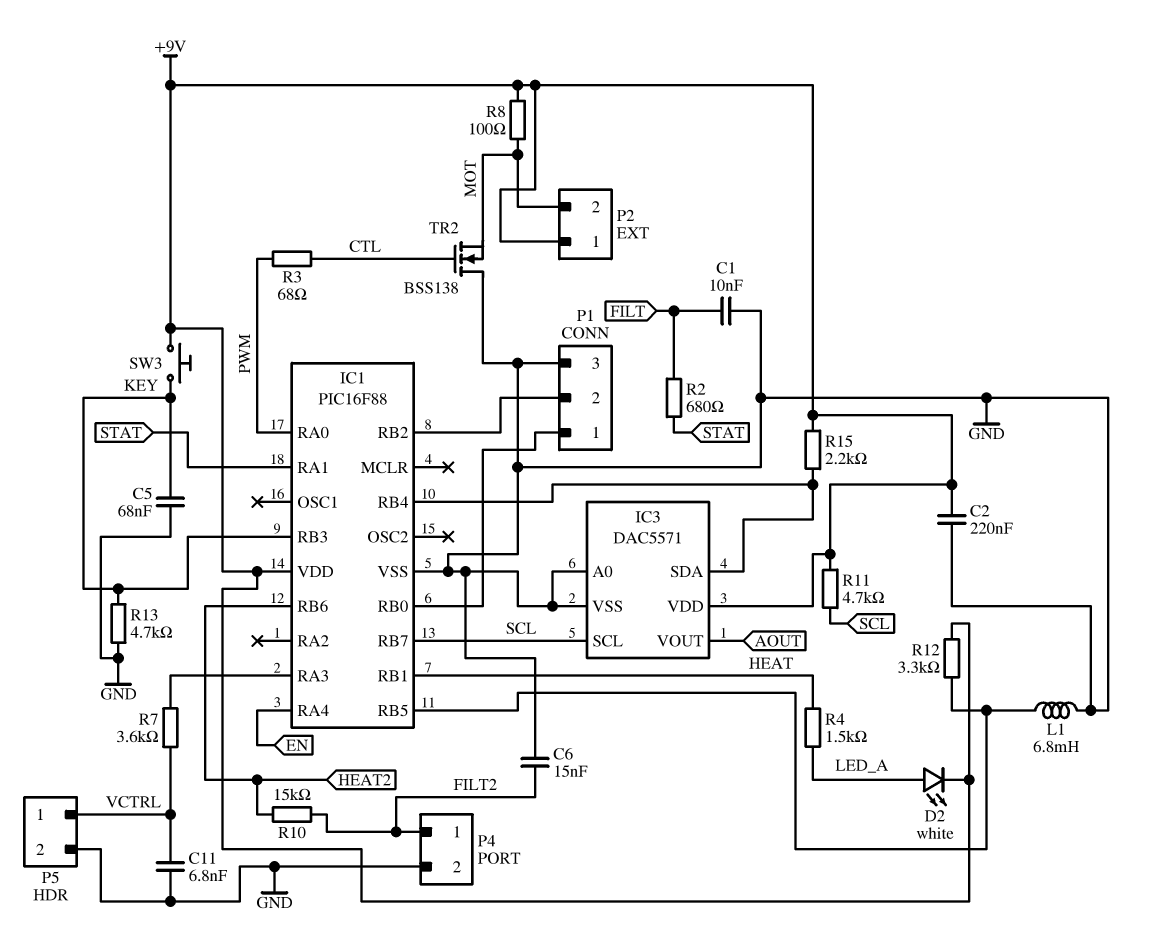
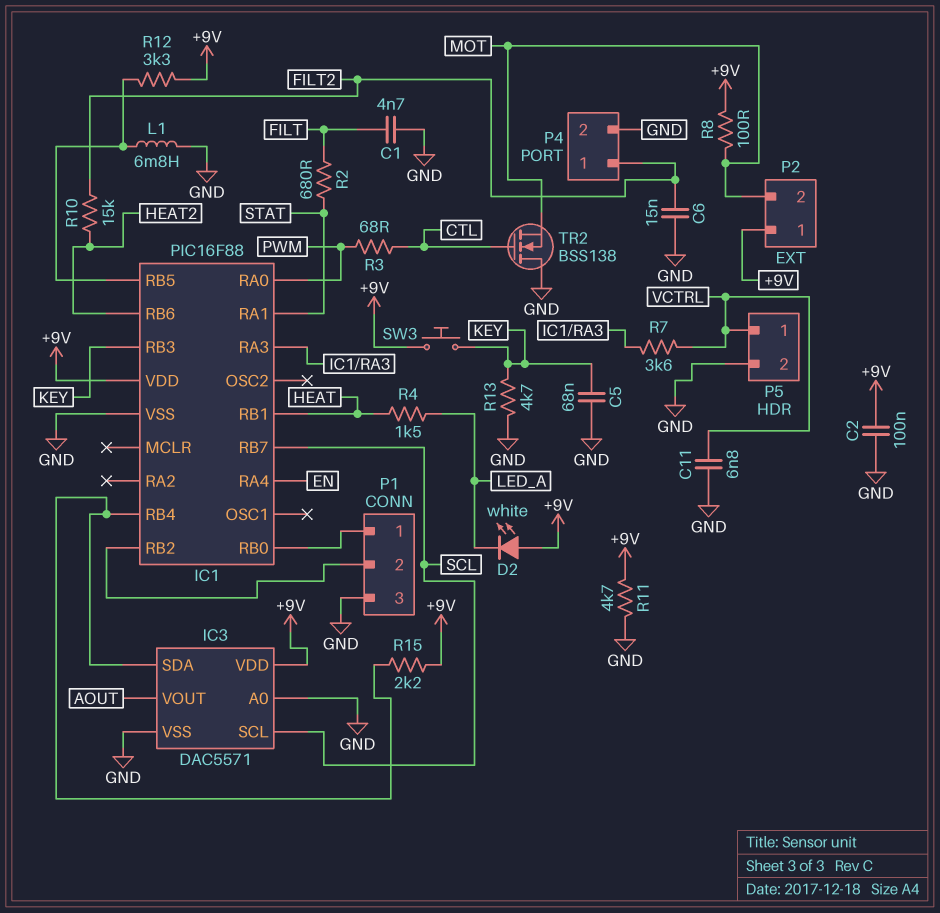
C1: 10nF (FILT, GND) -> 4.7nF (FILT, GND)
C2: 220nF (+9V, GND) -> 100nF (+9V, GND)
D2: LED white (A LED_A, K +9V) -> LED white (A +9V, K LED_A)
R11: 4.7k (+9V, SCL) -> 4.7k (+9V, GND)

